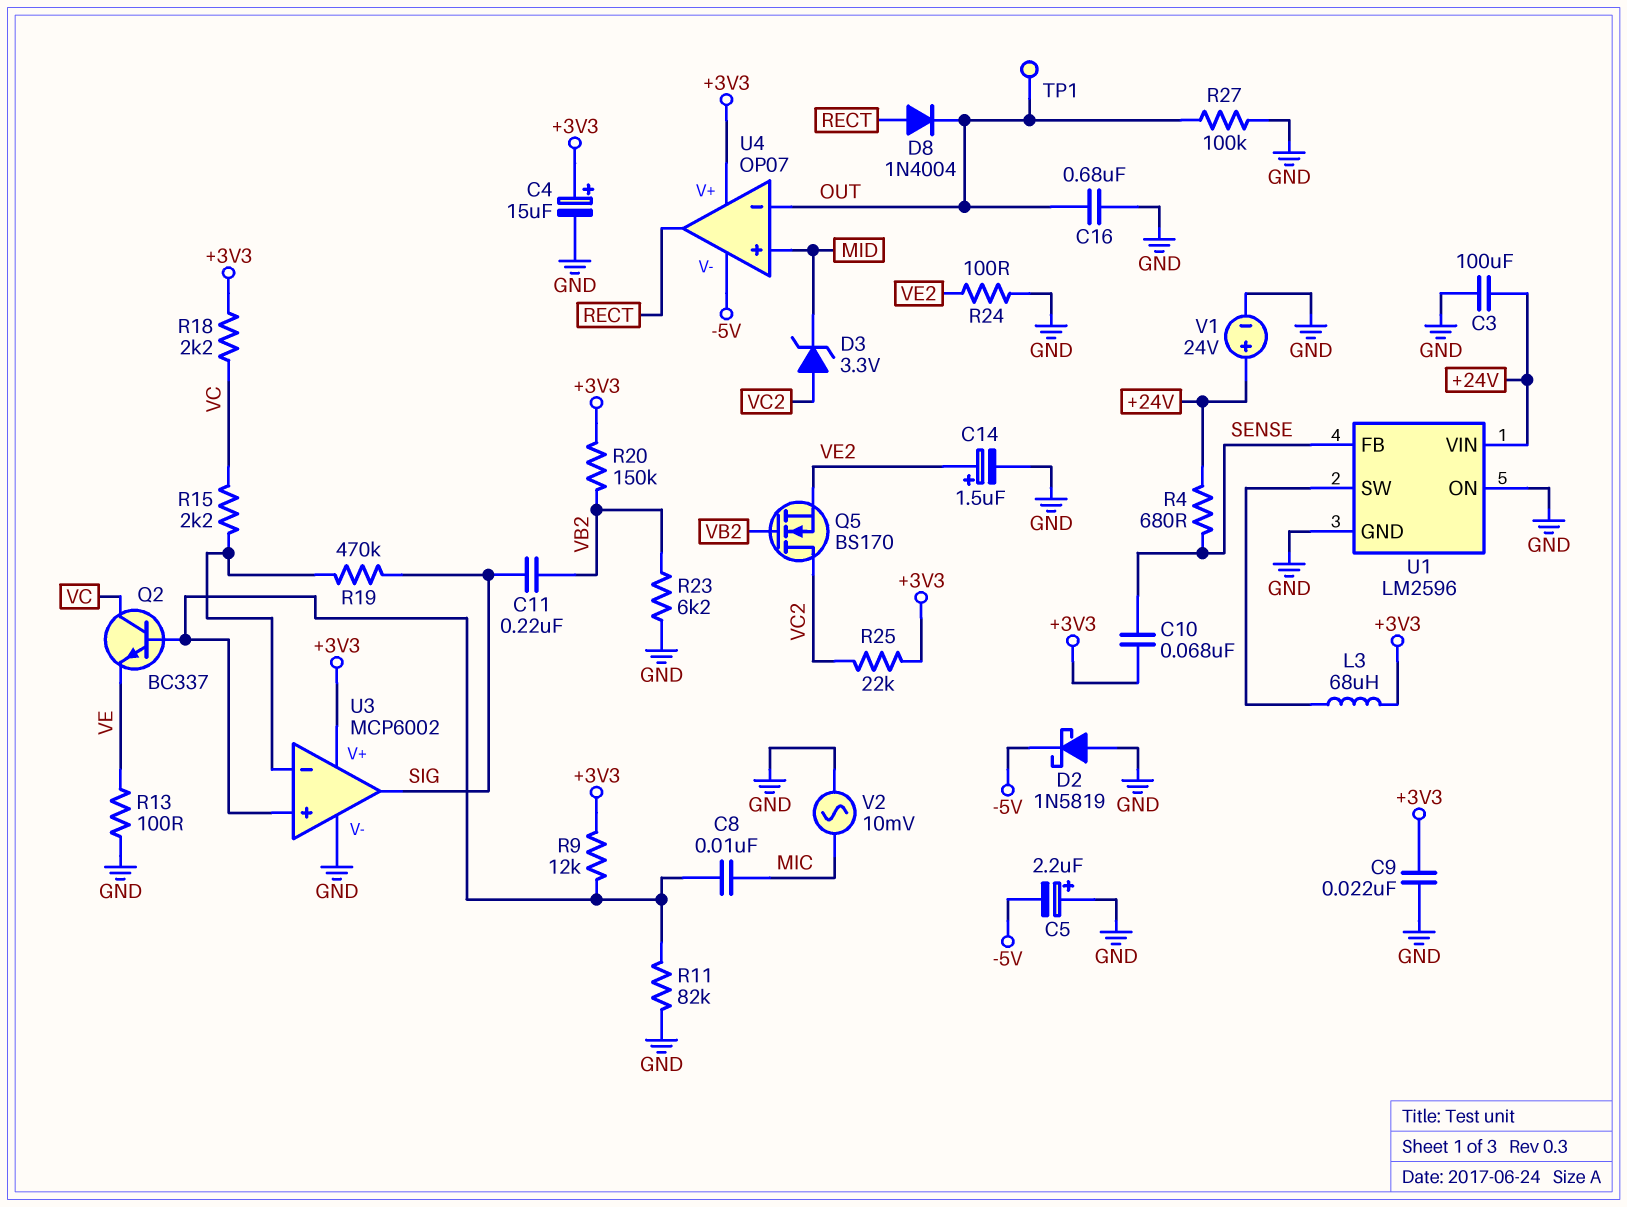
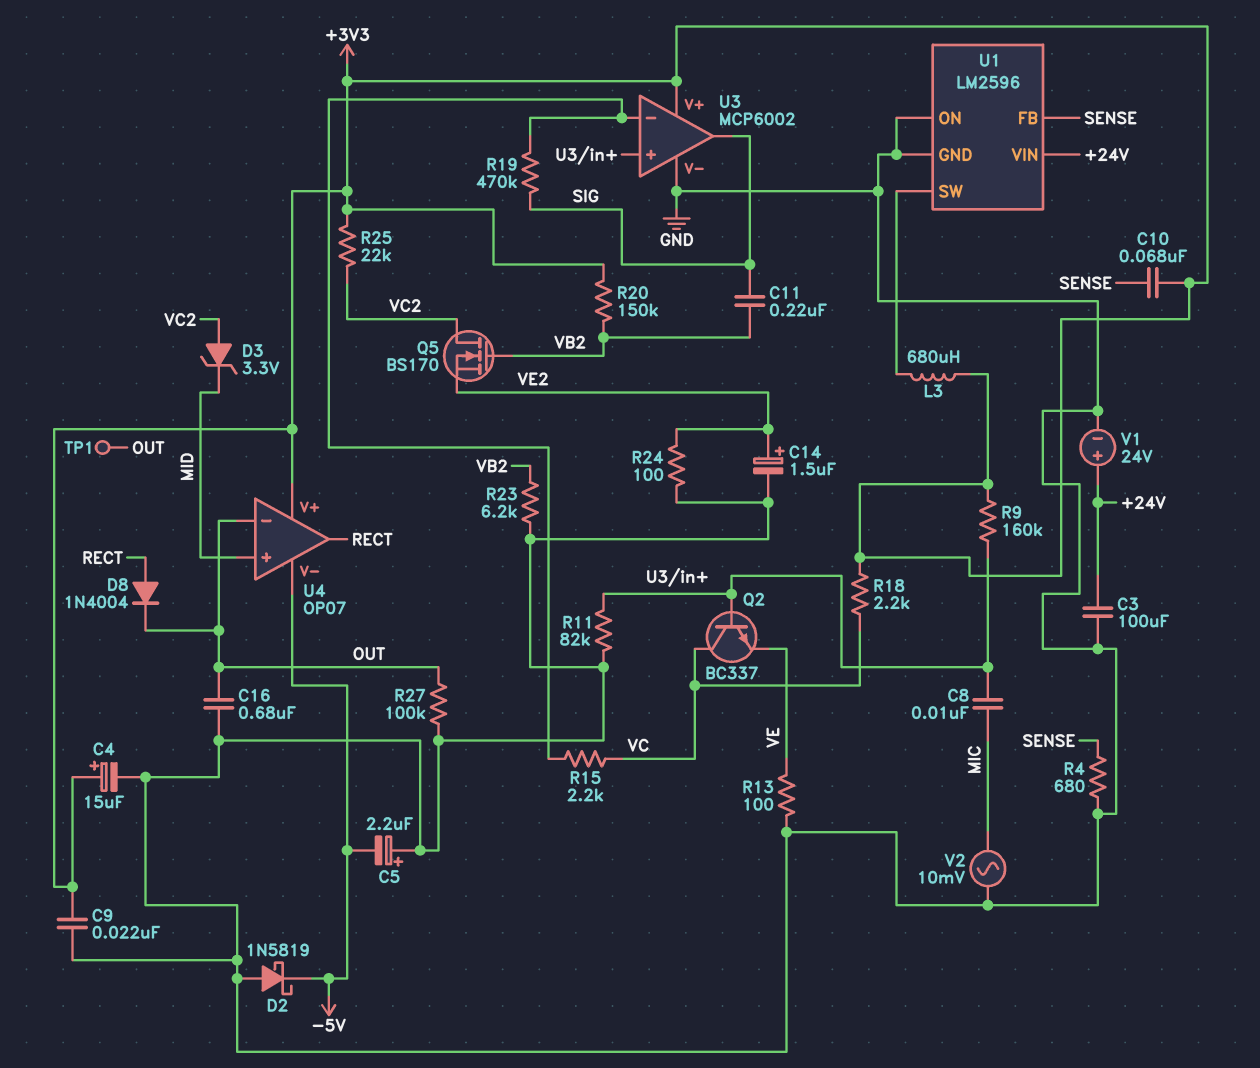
L3: 68uH (+3V3, U1/SW) -> 680uH (+3V3, U1/SW)
R4: 680 (+24V, SENSE) -> 680 (GND, SENSE)
R9: 12k (+3V3, U3/in+) -> 160k (+3V3, U3/in+)

